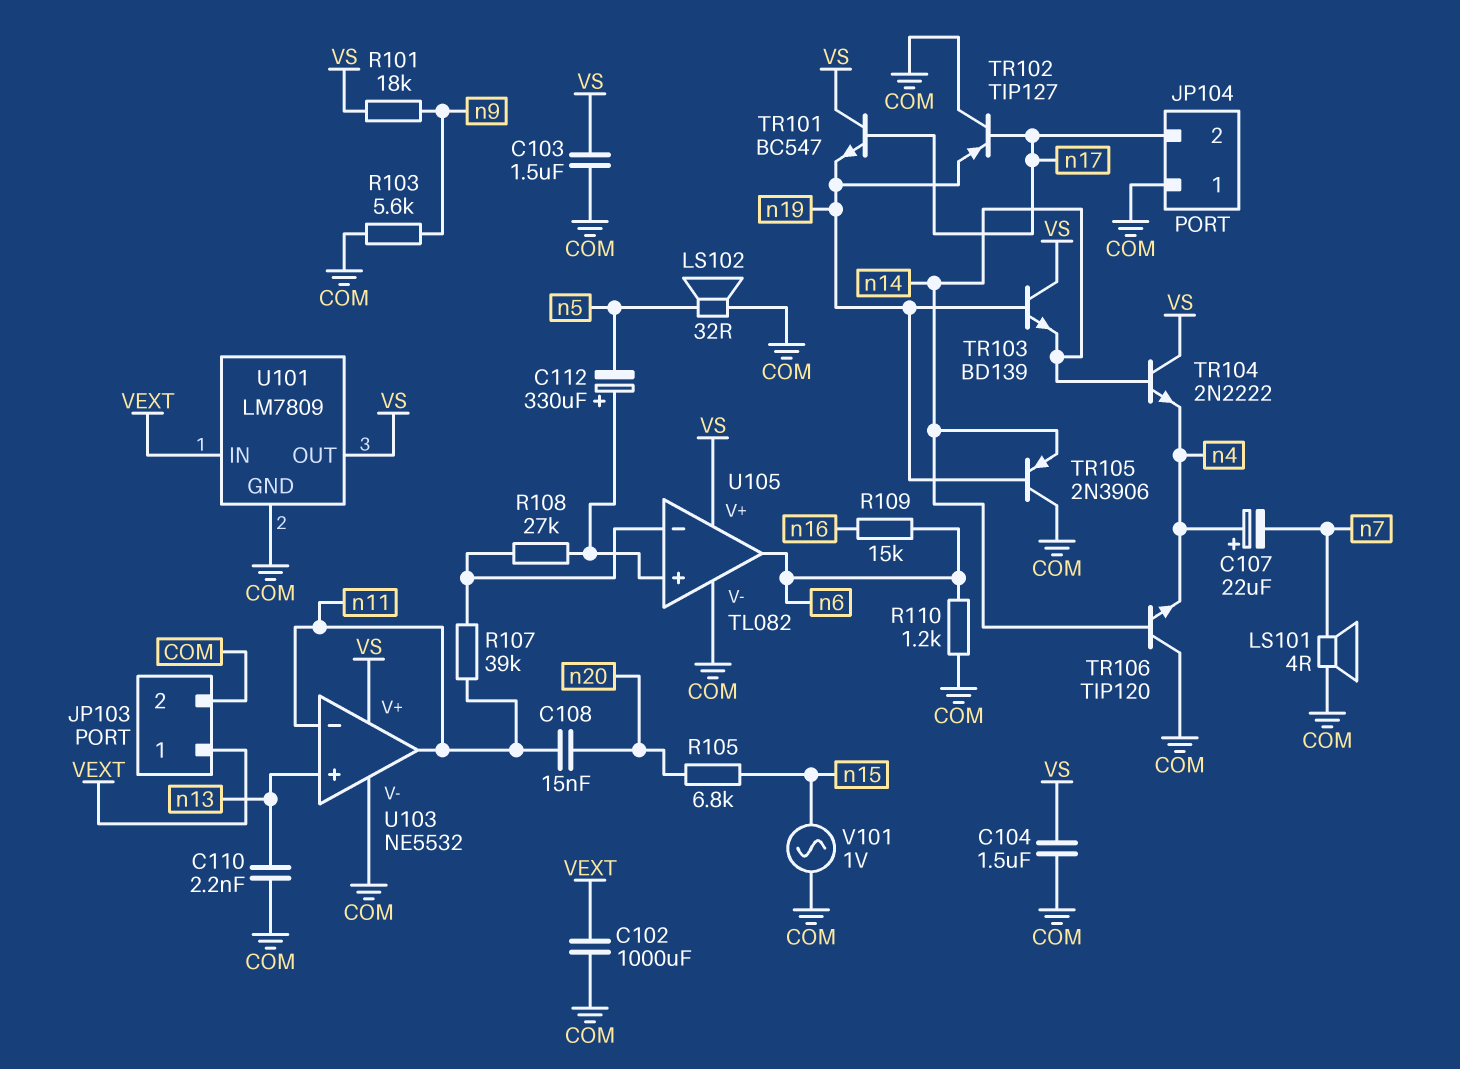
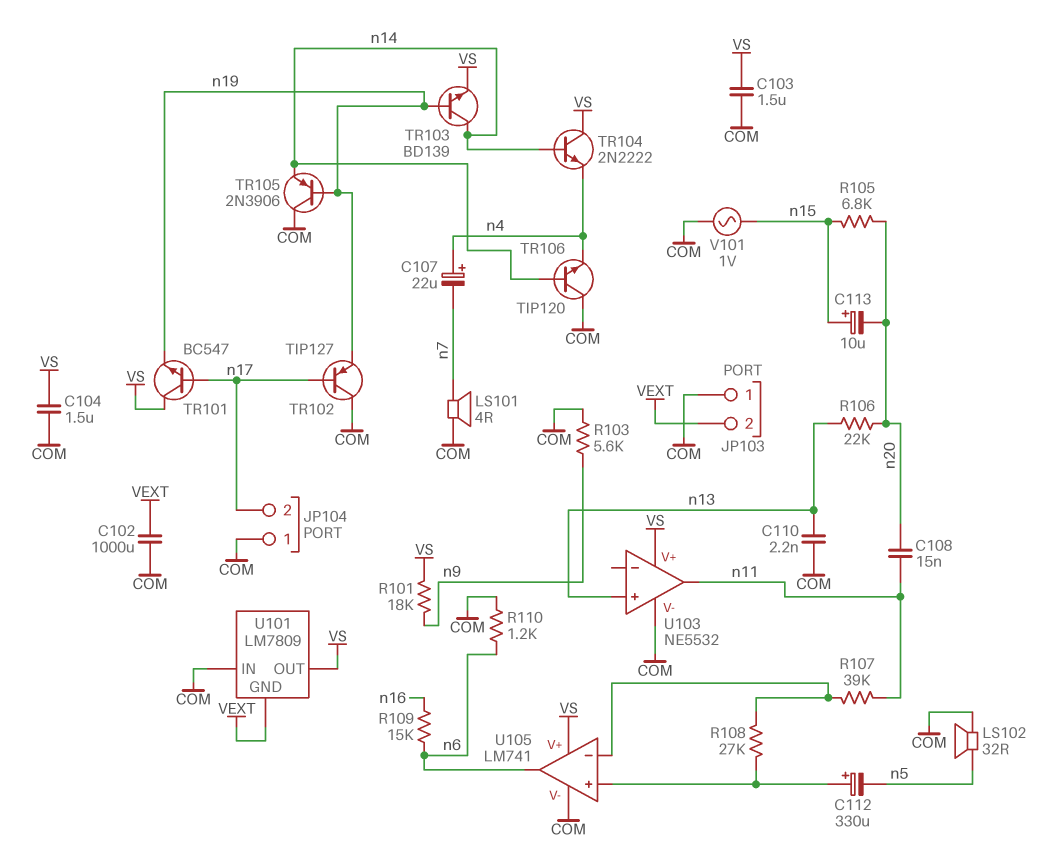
C113: none -> 10uF (plus n15, minus n20)
JP103 pin 1: VEXT -> COM
JP103 pin 2: COM -> VEXT
R106: none -> 22k (n13, n20)
TR103: NPN BD139 (B n19, C VS, E n14) -> NPN BD139 (B n19, C n14, E VS)
U101 pin GND: COM -> VEXT
U101 pin IN: VEXT -> COM
U103 pin in-: n11 -> none
U105: TL082 -> LM741

